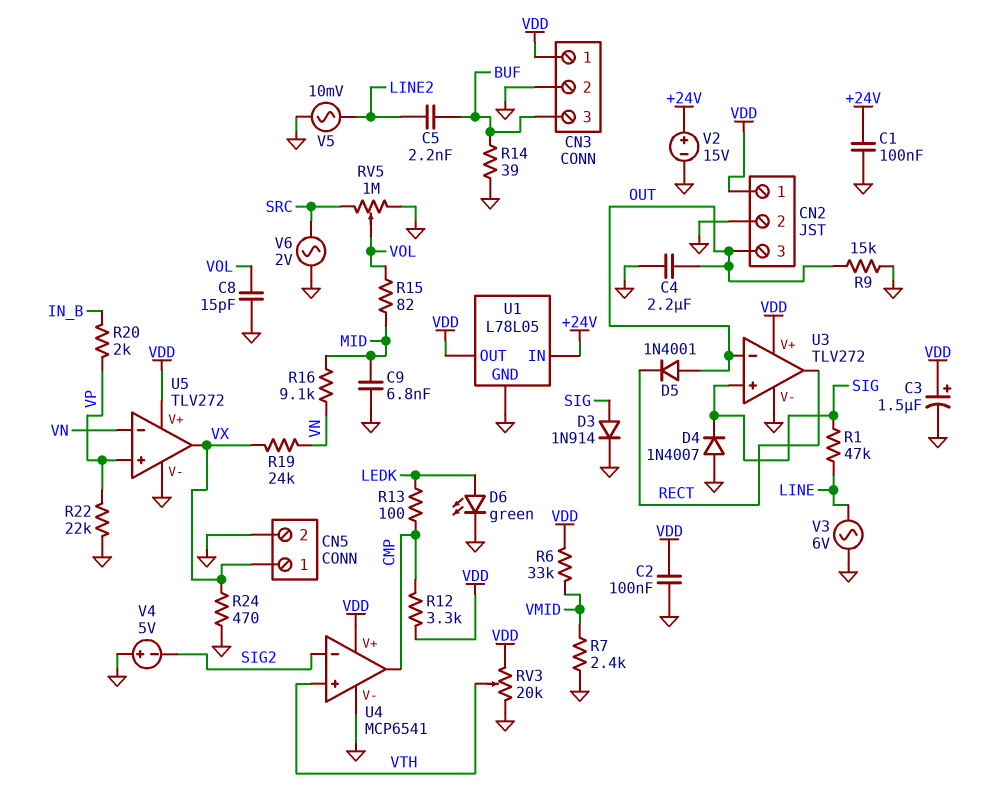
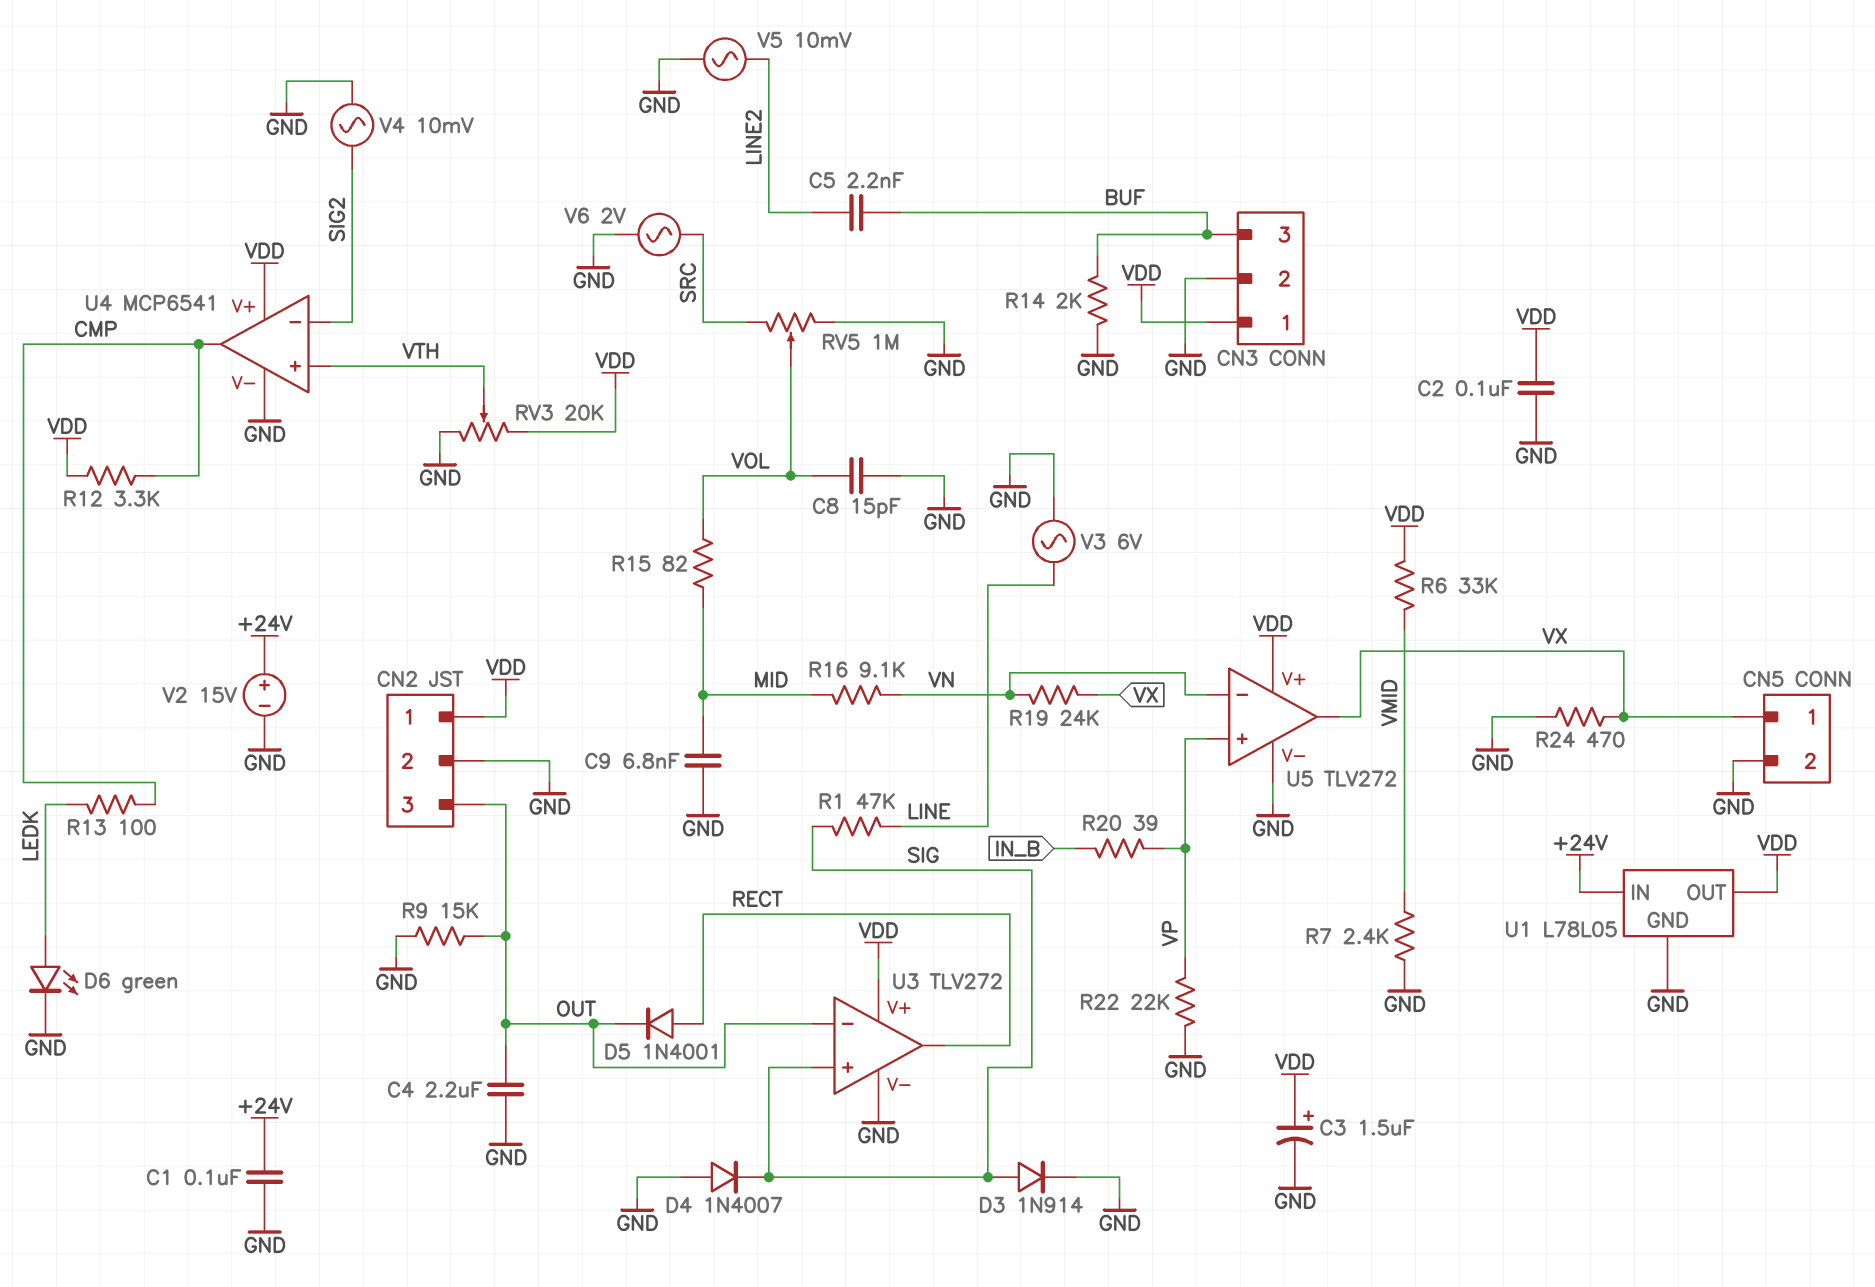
D5: diode 1N4001 (A OUT, K RECT) -> diode 1N4001 (A RECT, K OUT)
R14: 39 (BUF, GND) -> 2k (BUF, GND)
R20: 2k (IN_B, VP) -> 39 (IN_B, VP)
V4: 5V (plus GND, minus SIG2) -> AC 10mV (GND, SIG2)

